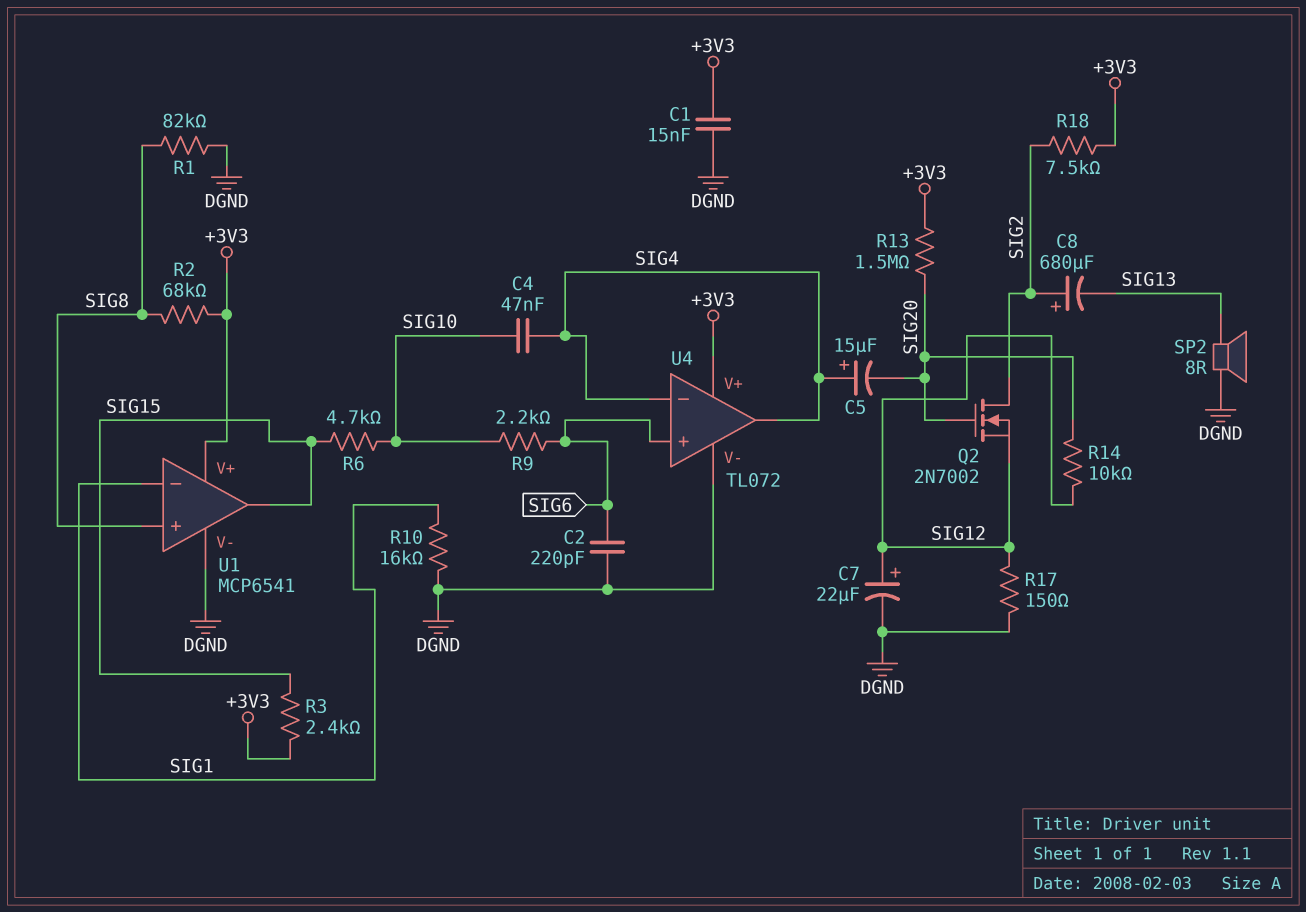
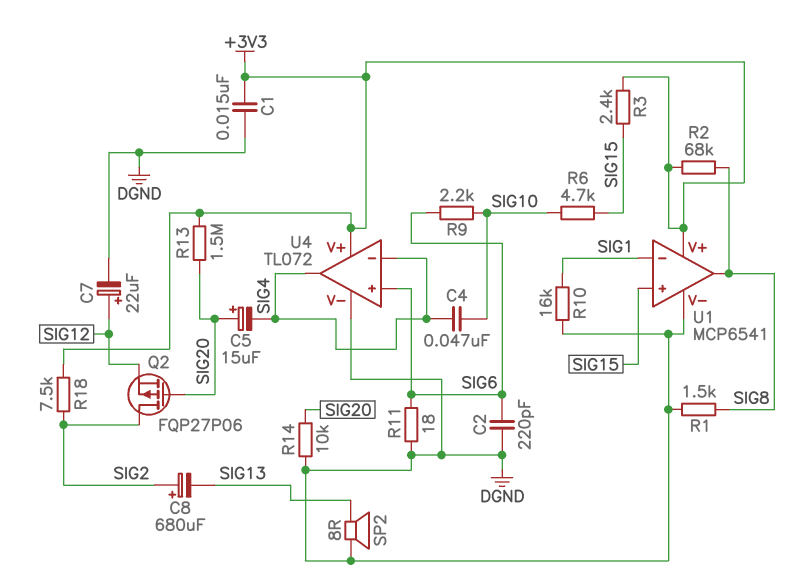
C5: 15uF (plus SIG4, minus SIG20) -> 15uF (plus SIG20, minus SIG4)
Q2: NMOS 2N7002 (G SIG20, D SIG2, S SIG12) -> PMOS FQP27P06 (G SIG20, D SIG2, S SIG12)
R1: 82k (DGND, SIG8) -> 1.5k (DGND, SIG8)
R11: none -> 18 (DGND, SIG6)
R14: 10k (SIG12, SIG20) -> 10k (DGND, SIG20)
R17: 150 (DGND, SIG12) -> none
U1 pin in+: SIG8 -> SIG15
U1 pin out: SIG15 -> SIG8

